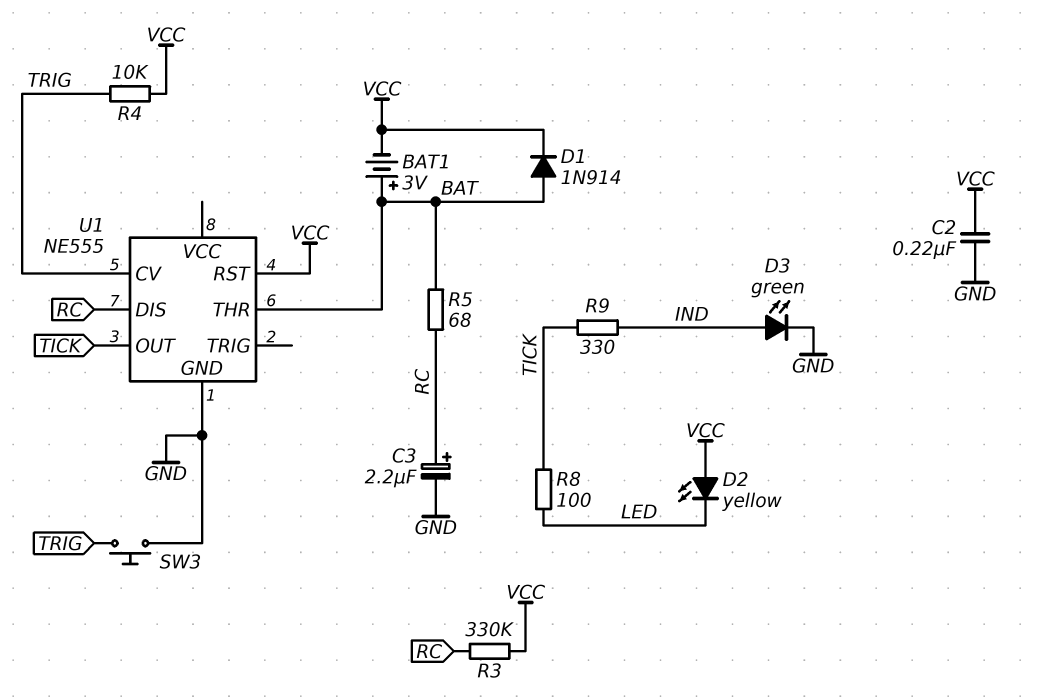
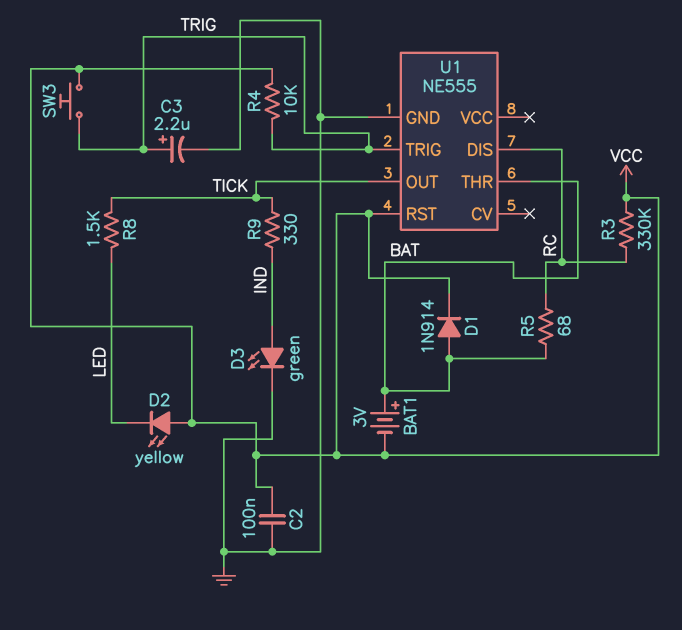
C2: 220nF (GND, VCC) -> 100nF (GND, VCC)
C3: 2.2uF (plus RC, minus GND) -> 2.2uF (plus TRIG, minus GND)
R8: 100 (LED, TICK) -> 1.5k (LED, TICK)
SW3: button (GND, TRIG) -> button (TRIG, VCC)
U1 pin CV: TRIG -> none
U1 pin TRIG: none -> TRIG

